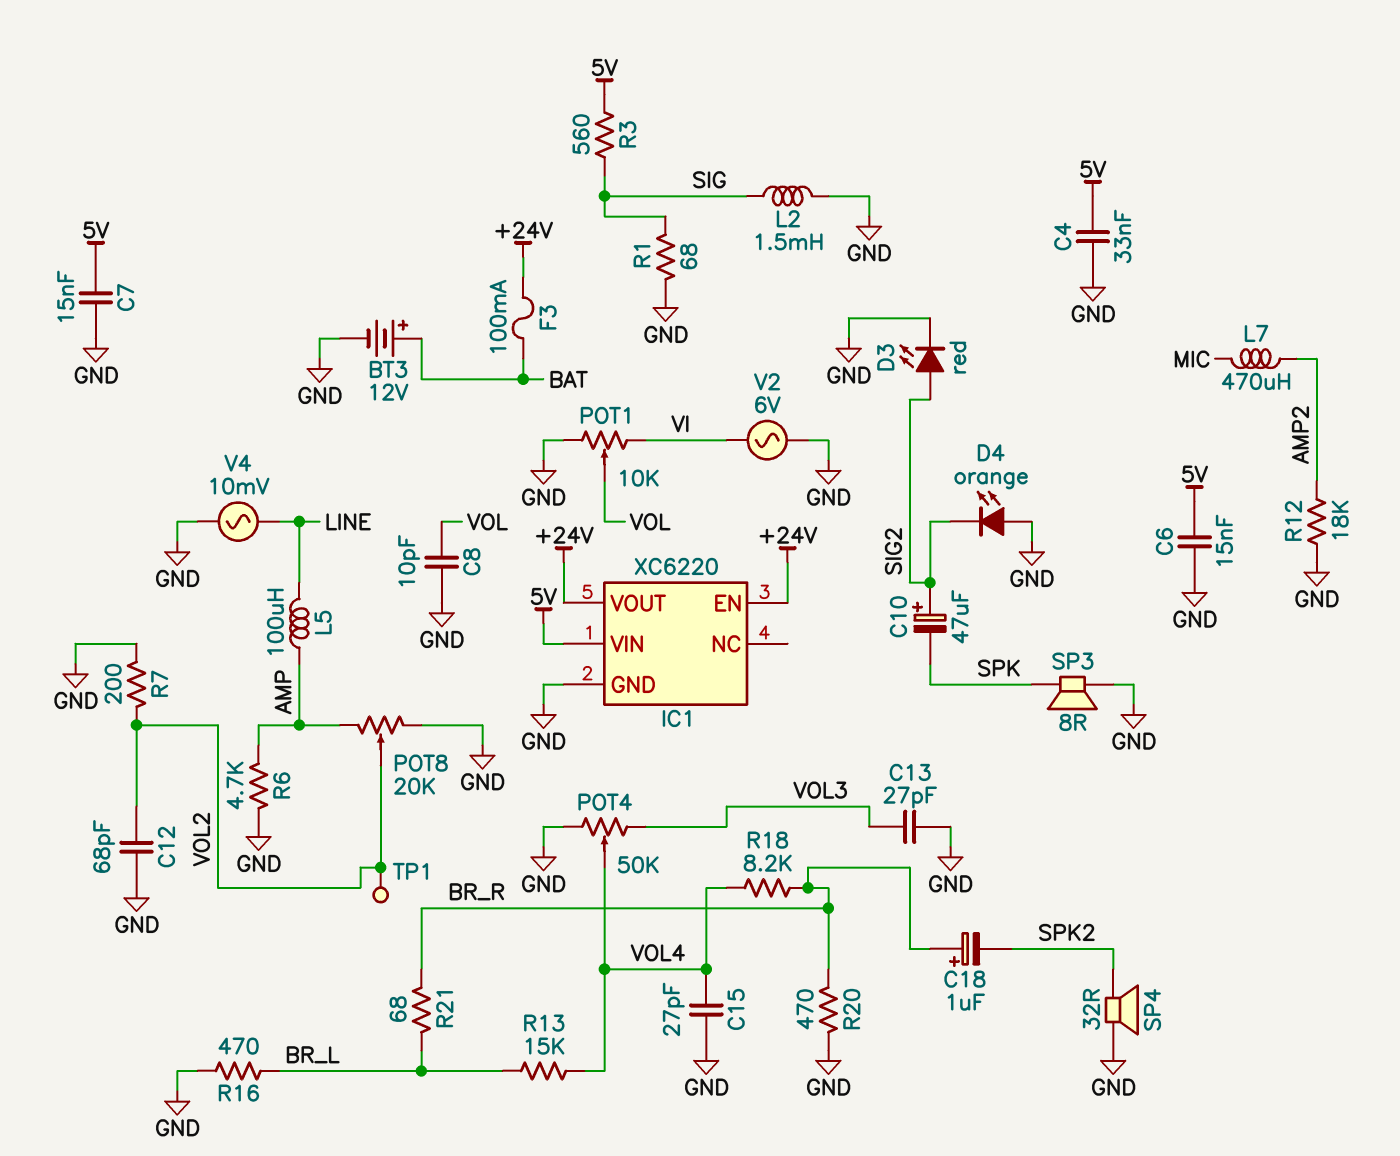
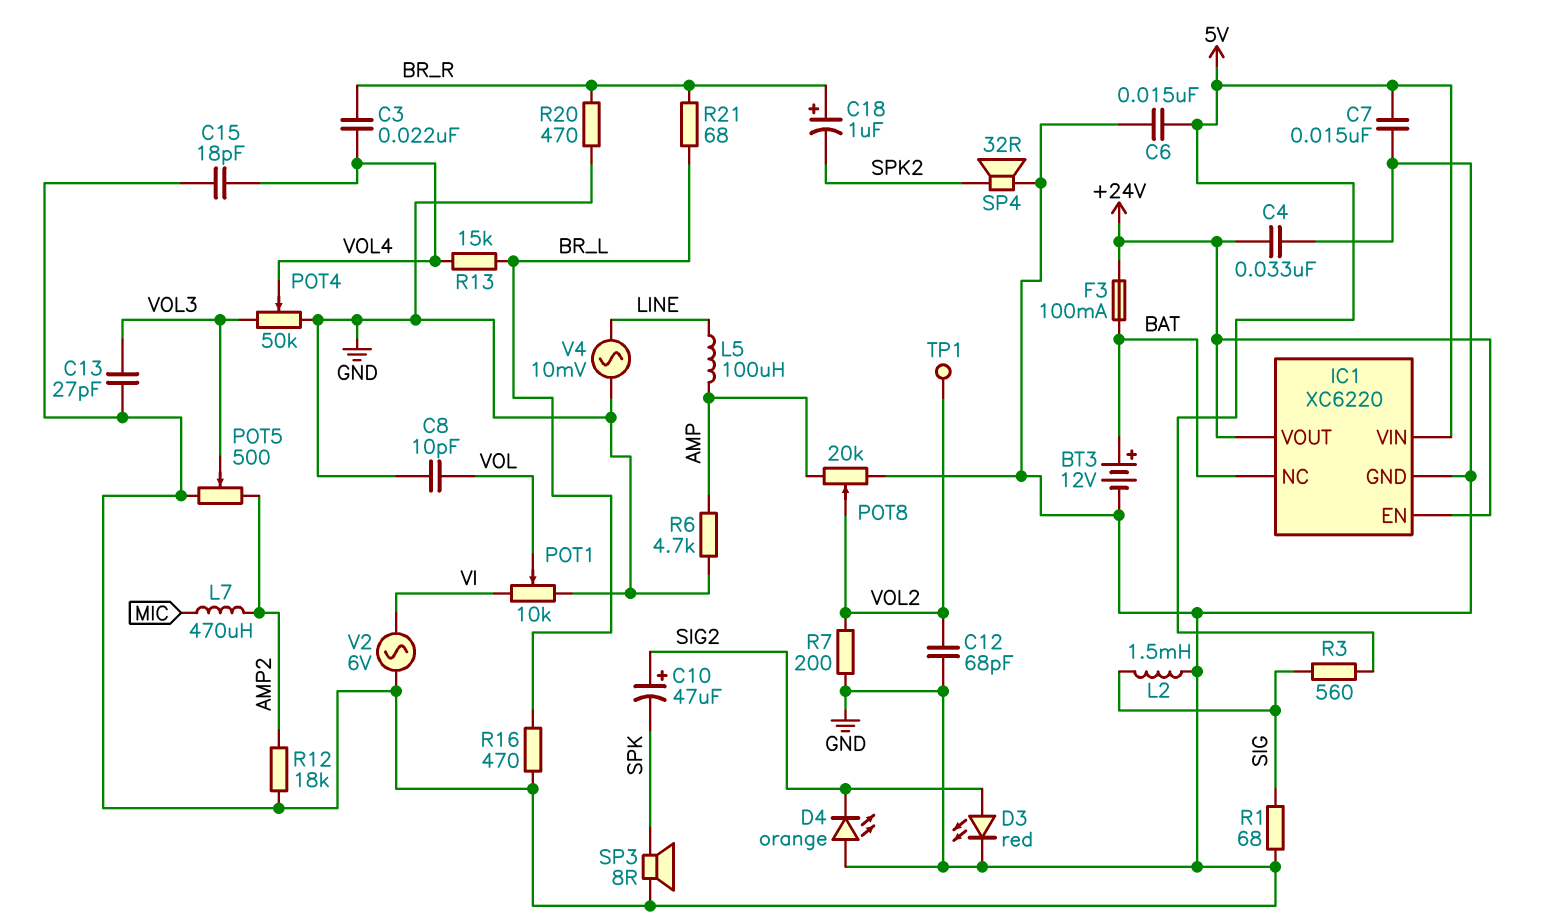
C3: none -> 22nF (BR_R, VOL4)
C4: 33nF (5V, GND) -> 33nF (+24V, GND)
C15: 27pF (GND, VOL4) -> 18pF (GND, VOL4)
IC1 pin NC: none -> BAT
POT5: none -> 500 (AMP2, GND, wiper VOL3)
R18: 8.2k (BR_R, VOL4) -> none

